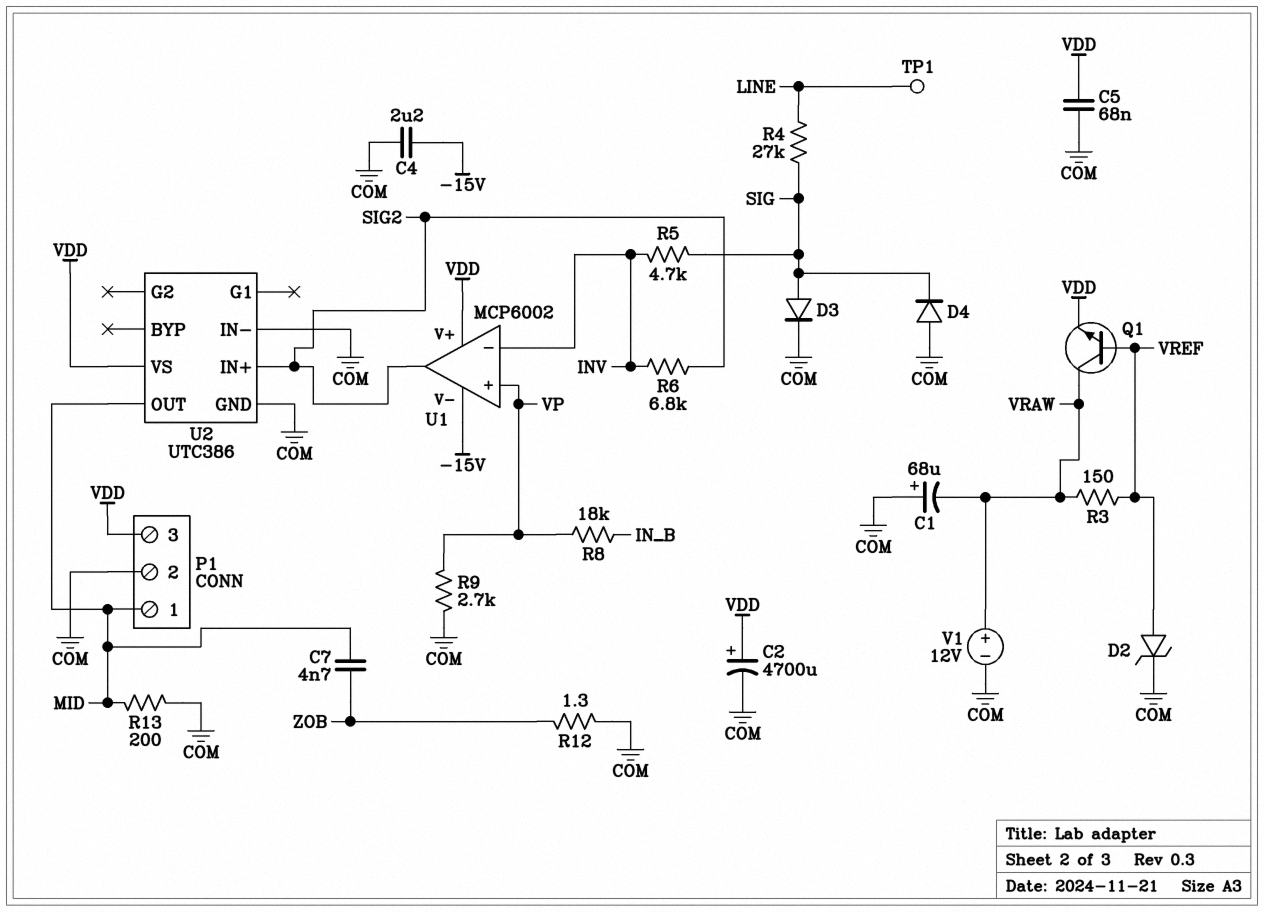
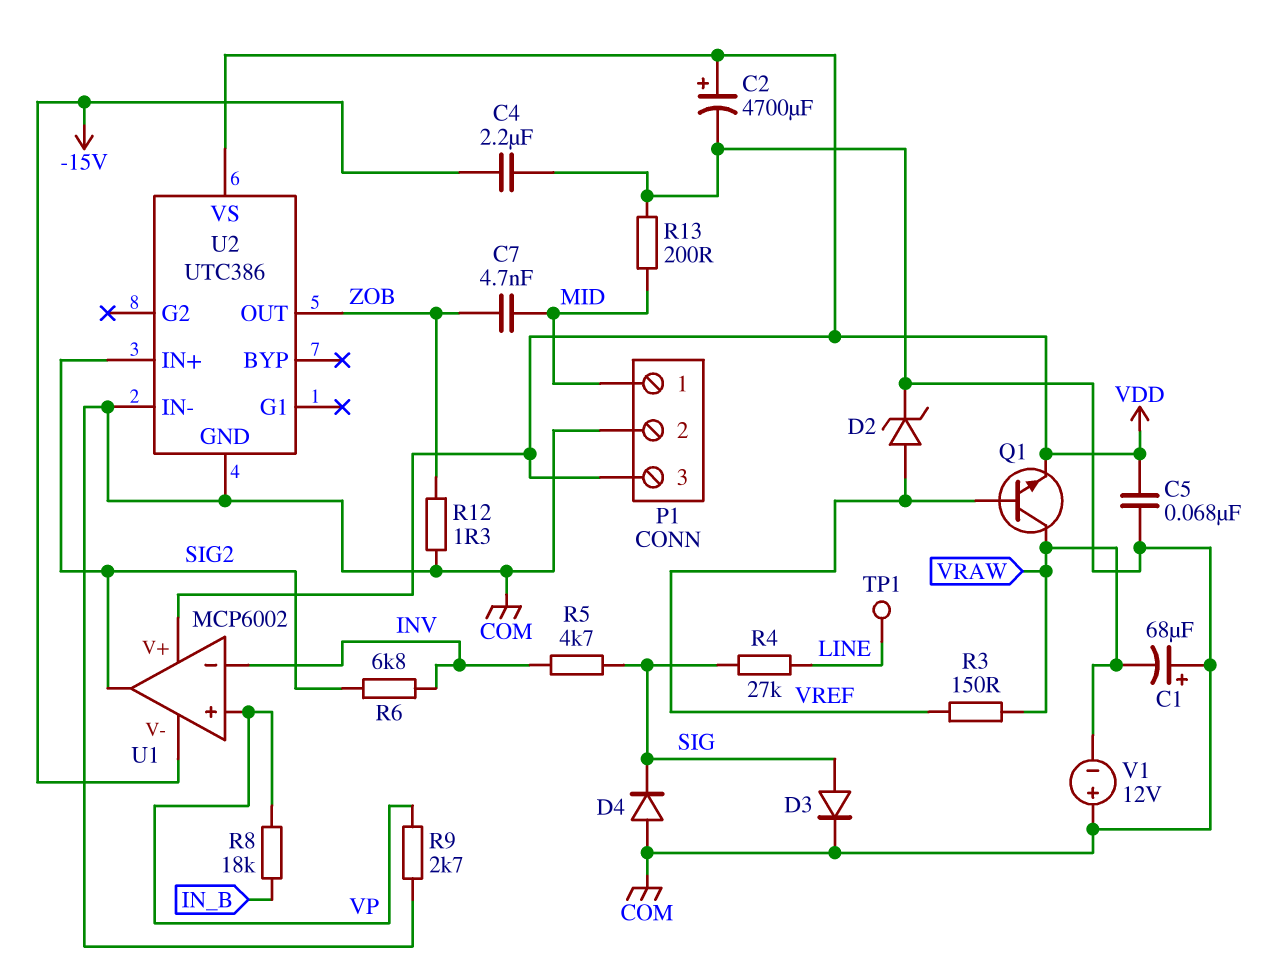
U2 pin OUT: MID -> ZOB
V1: 12V (plus VRAW, minus COM) -> 12V (plus COM, minus VRAW)

